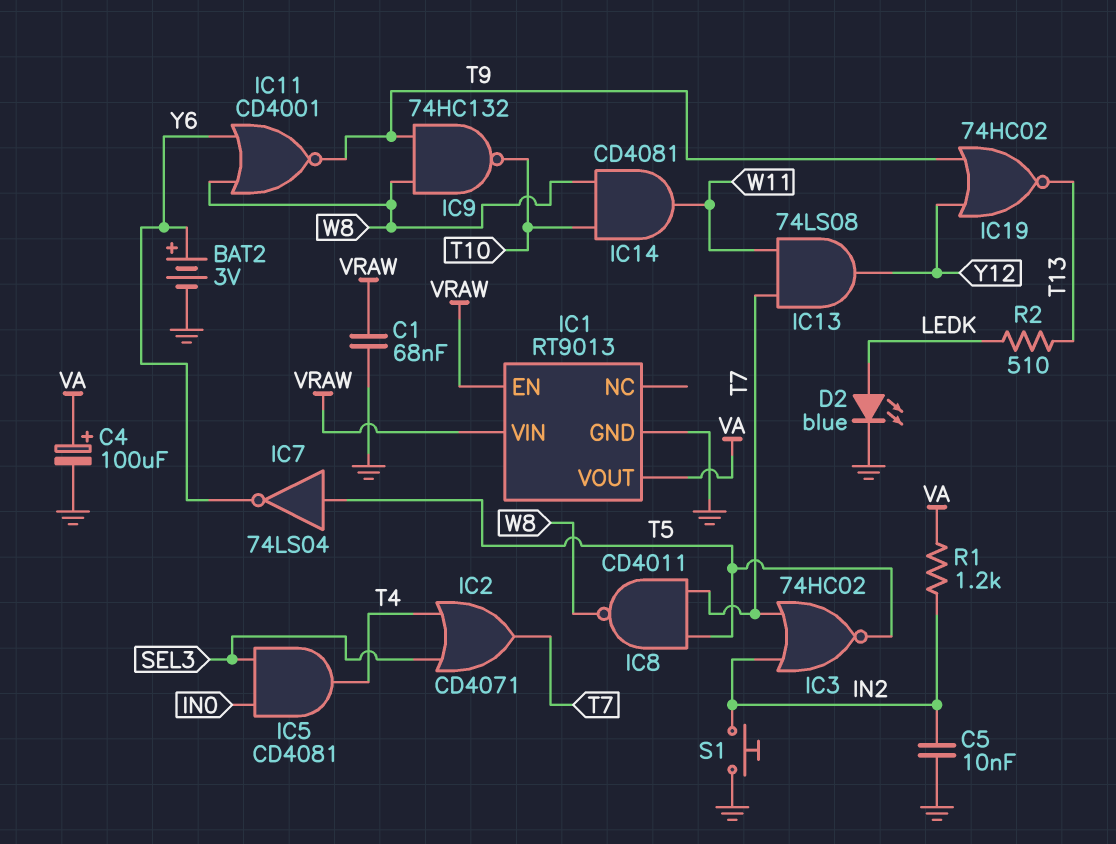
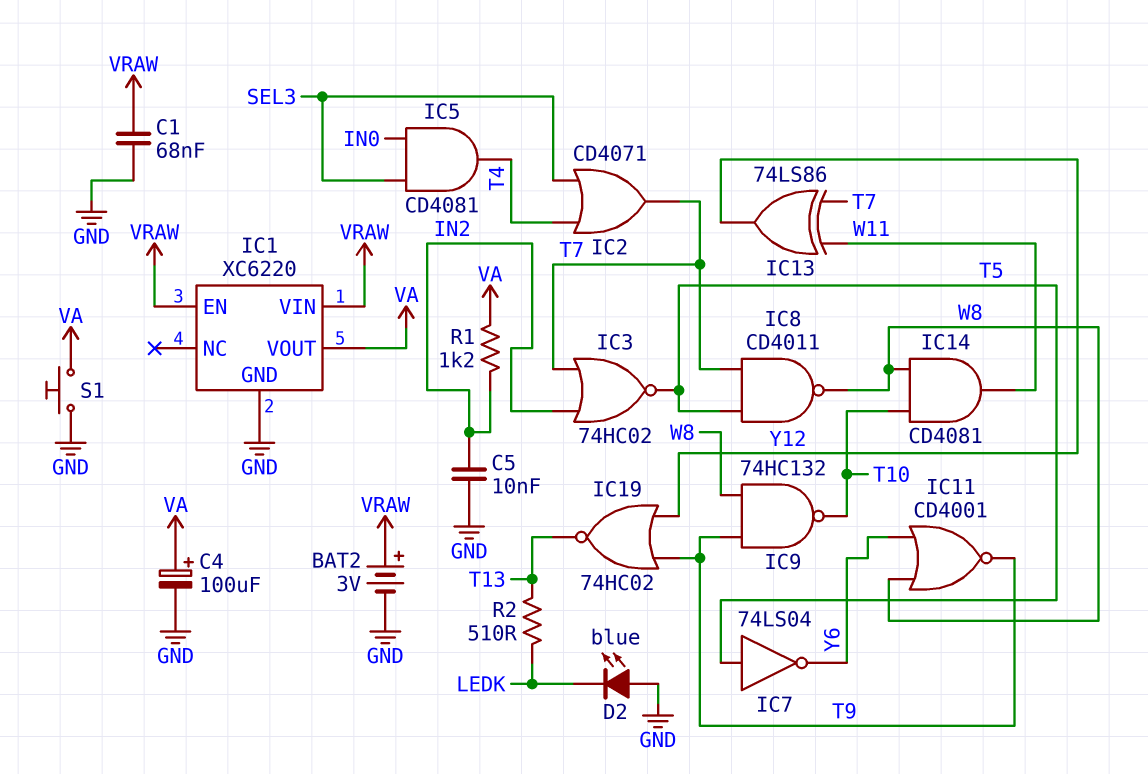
BAT2: 3V (plus Y6, minus GND) -> 3V (plus VRAW, minus GND)
D2: LED blue (A LEDK, K GND) -> LED blue (A GND, K LEDK)
IC1: RT9013 -> XC6220
IC13: AND 74LS08 (in T7, in W11, out Y12) -> XOR 74LS86 (in T7, in W11, out Y12)
S1: button (GND, IN2) -> button (GND, VA)

